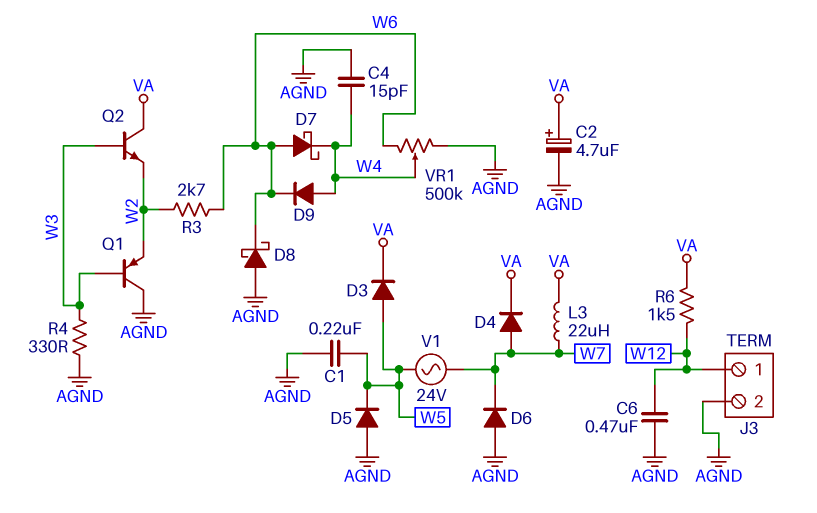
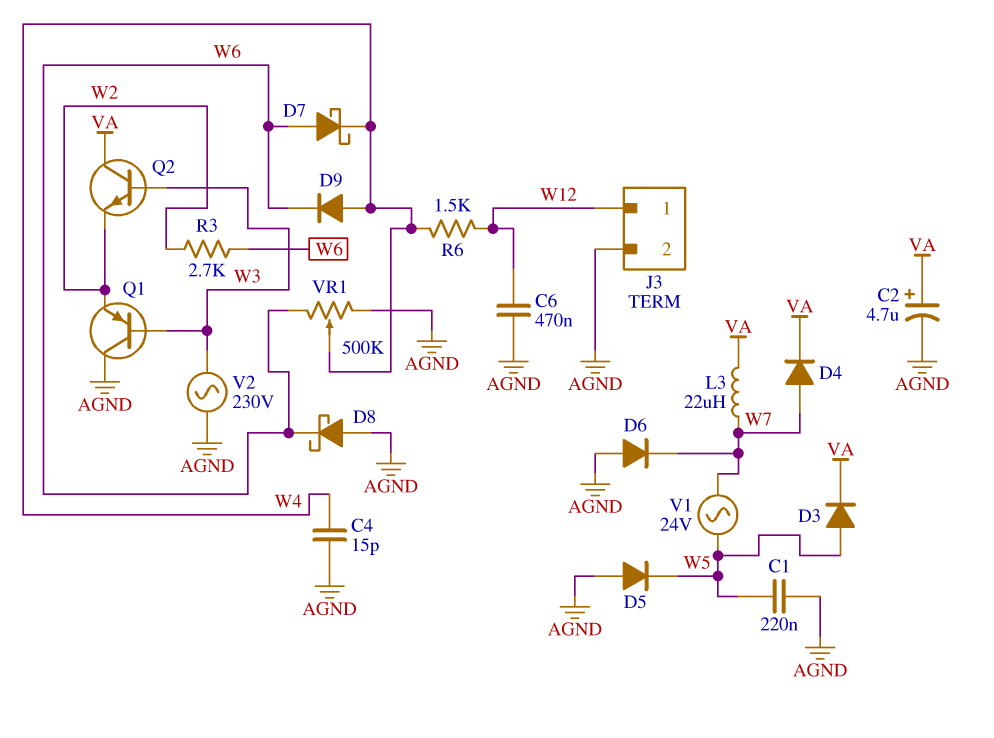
R4: 330 (AGND, W3) -> none
R6: 1.5k (VA, W12) -> 1.5k (W4, W12)
V2: none -> AC 230V (AGND, W3)

